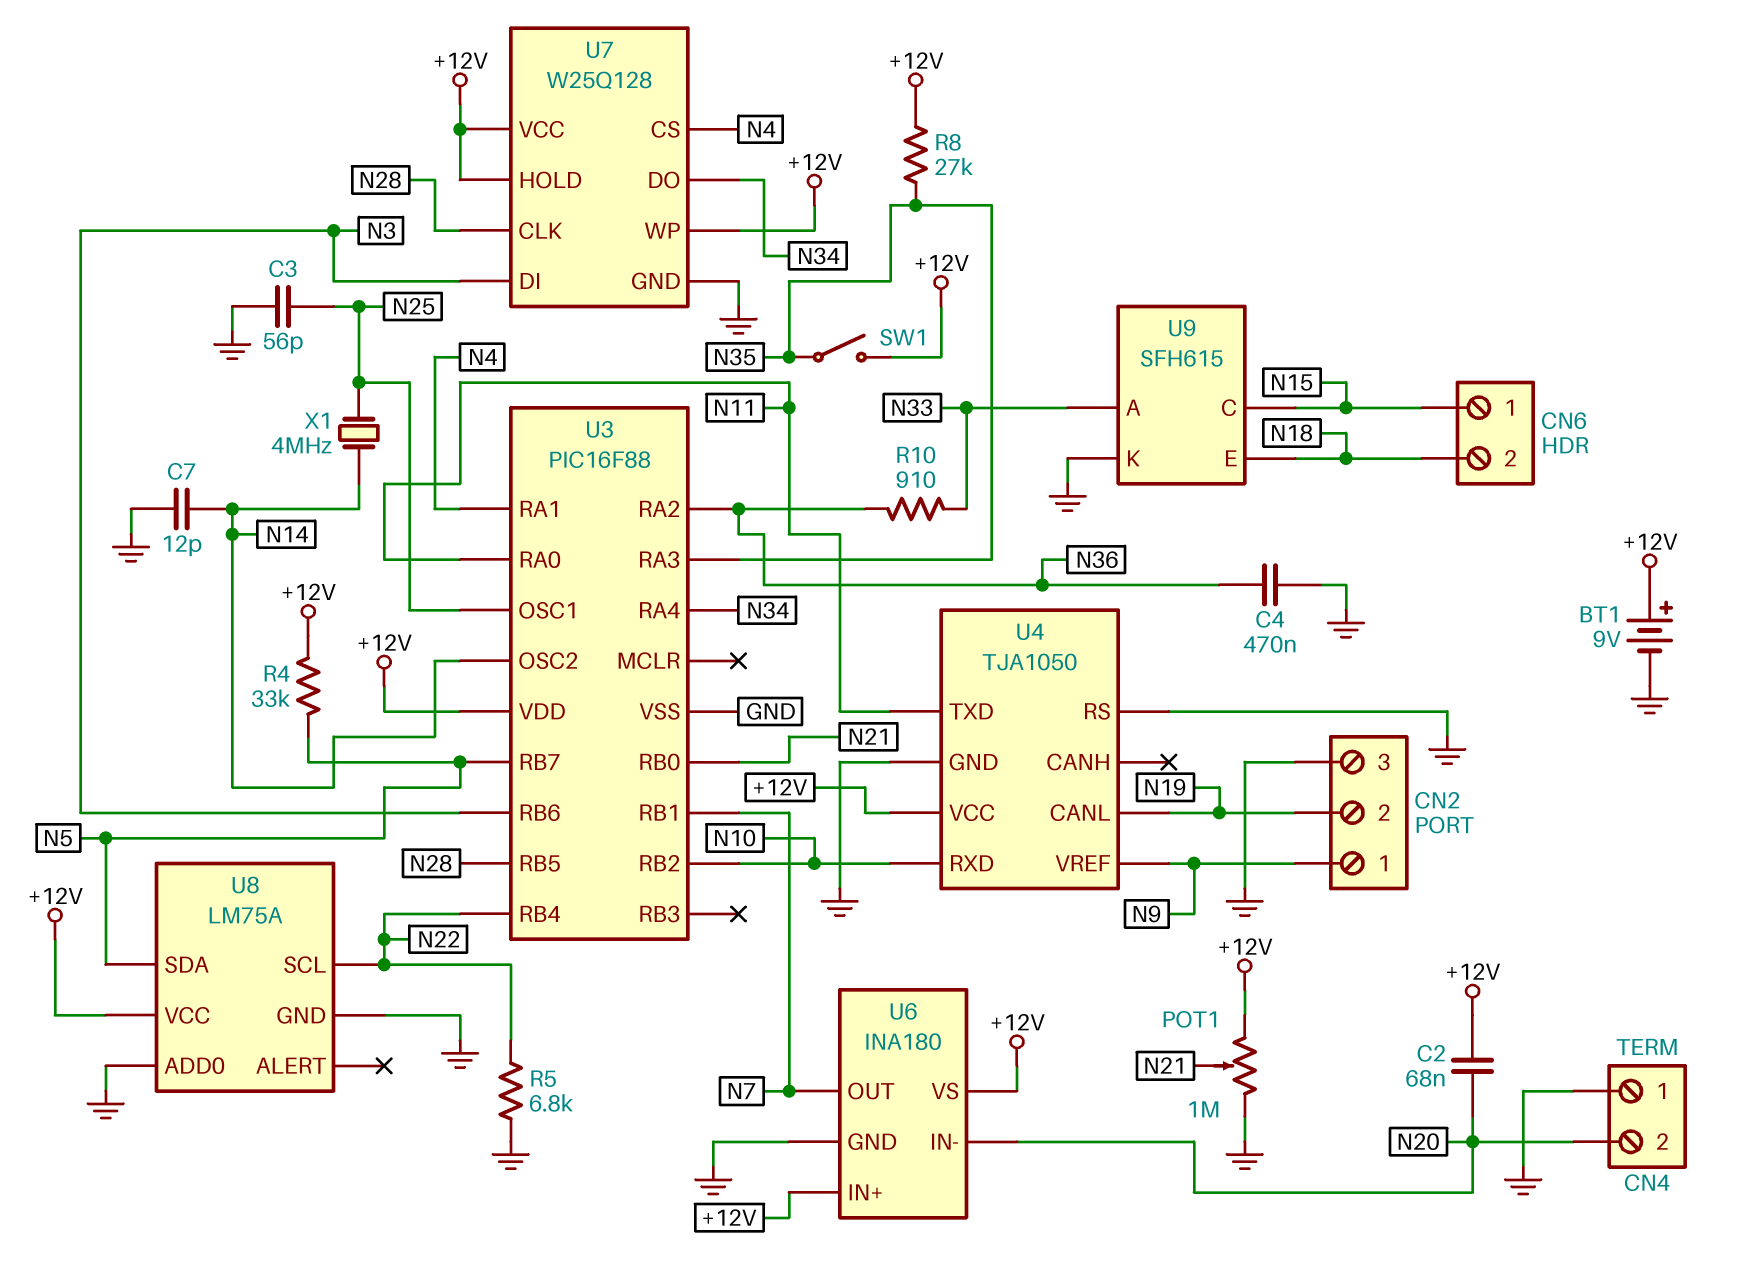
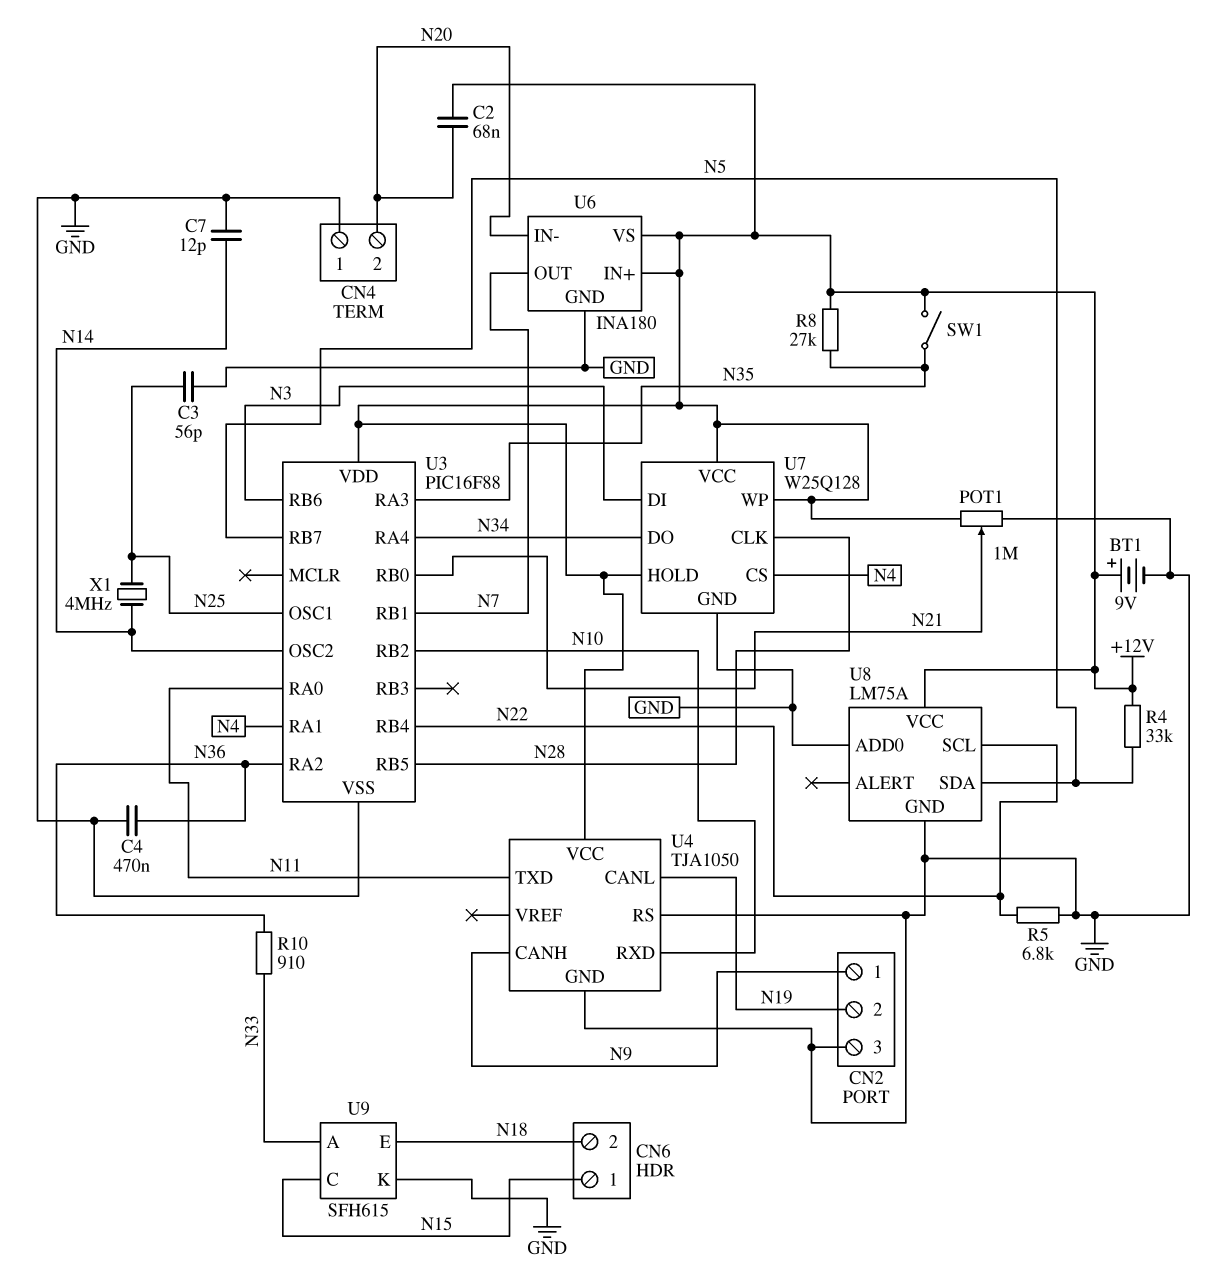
U4 pin CANH: none -> N9
U4 pin VREF: N9 -> none

